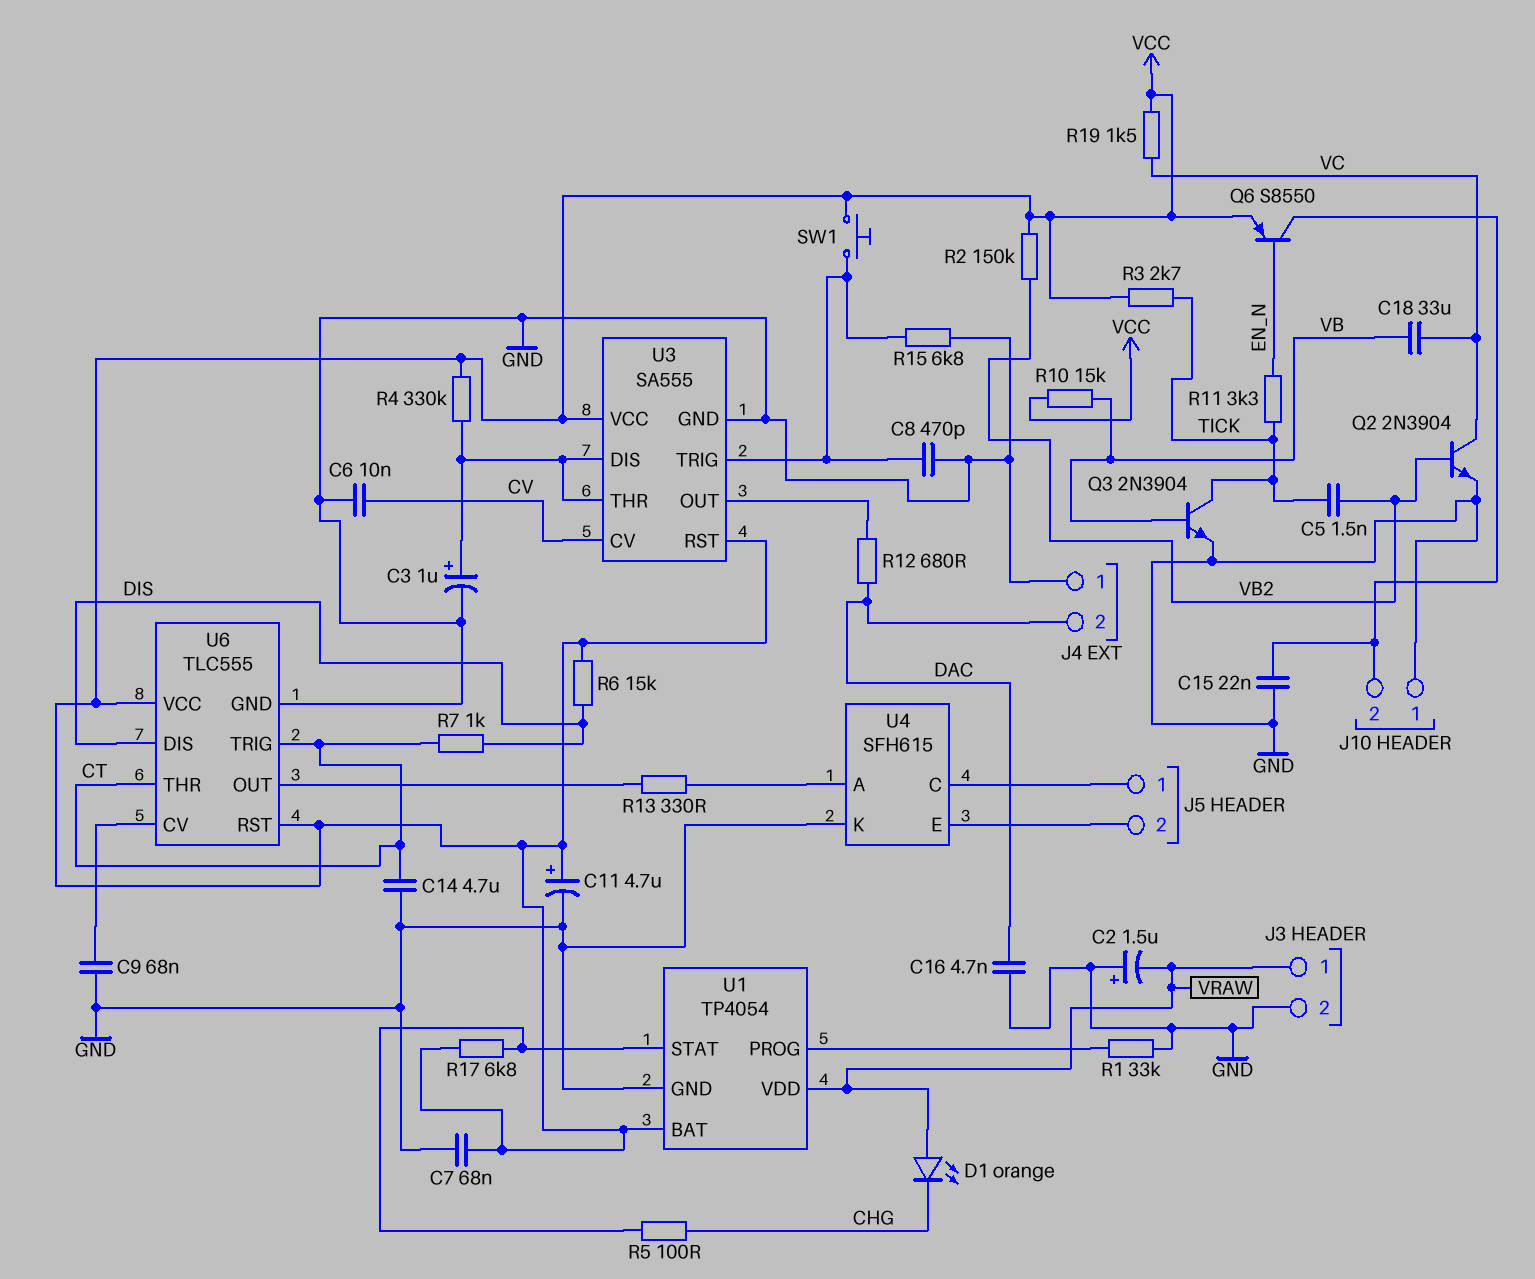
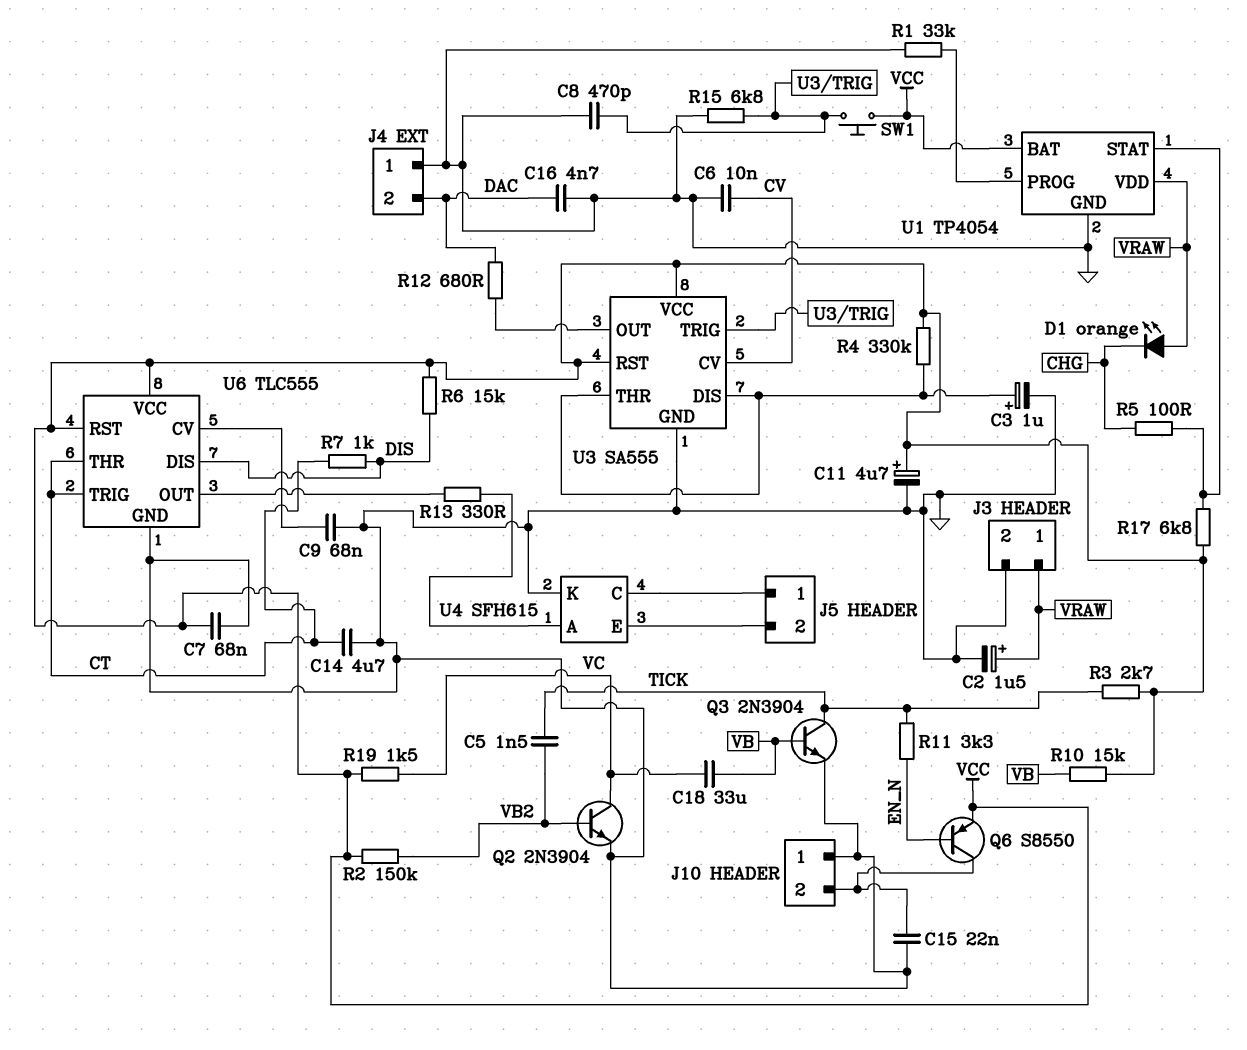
C2: 1.5uF (plus GND, minus VRAW) -> 1.5uF (plus VRAW, minus GND)

